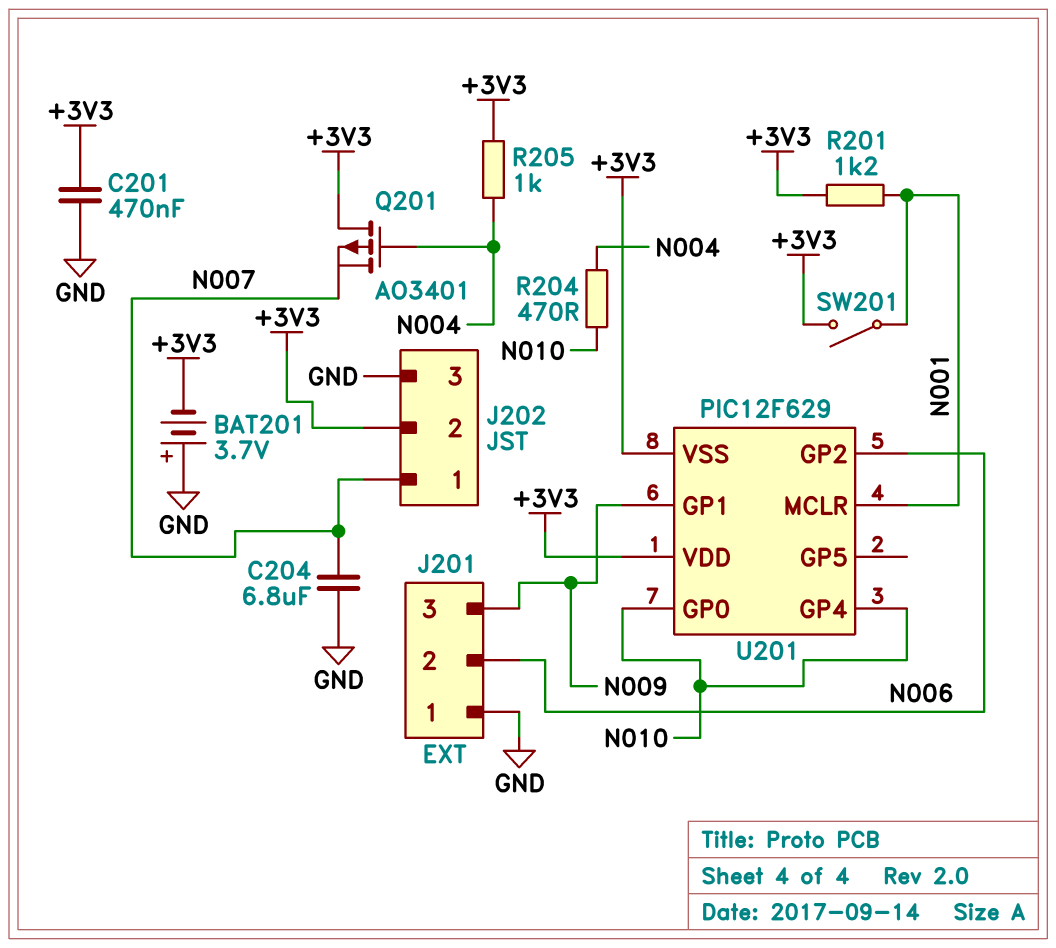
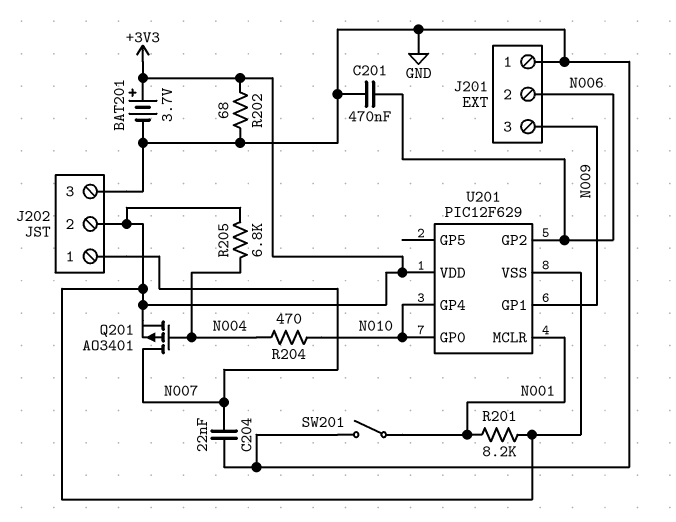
BAT201: 3.7V (plus GND, minus +3V3) -> 3.7V (plus +3V3, minus GND)
C201: 470nF (+3V3, GND) -> 470nF (GND, N006)
C204: 6.8uF (GND, N007) -> 22nF (GND, N007)
Q201: PMOS AO3401 (G N004, D +3V3, S N007) -> PMOS AO3401 (G N004, D N007, S +3V3)
R201: 1.2k (+3V3, N001) -> 8.2k (+3V3, N001)
R202: none -> 68 (+3V3, GND)
R205: 1k (+3V3, N004) -> 6.8k (+3V3, N004)
SW201: switch (+3V3, N001) -> switch (GND, N001)

